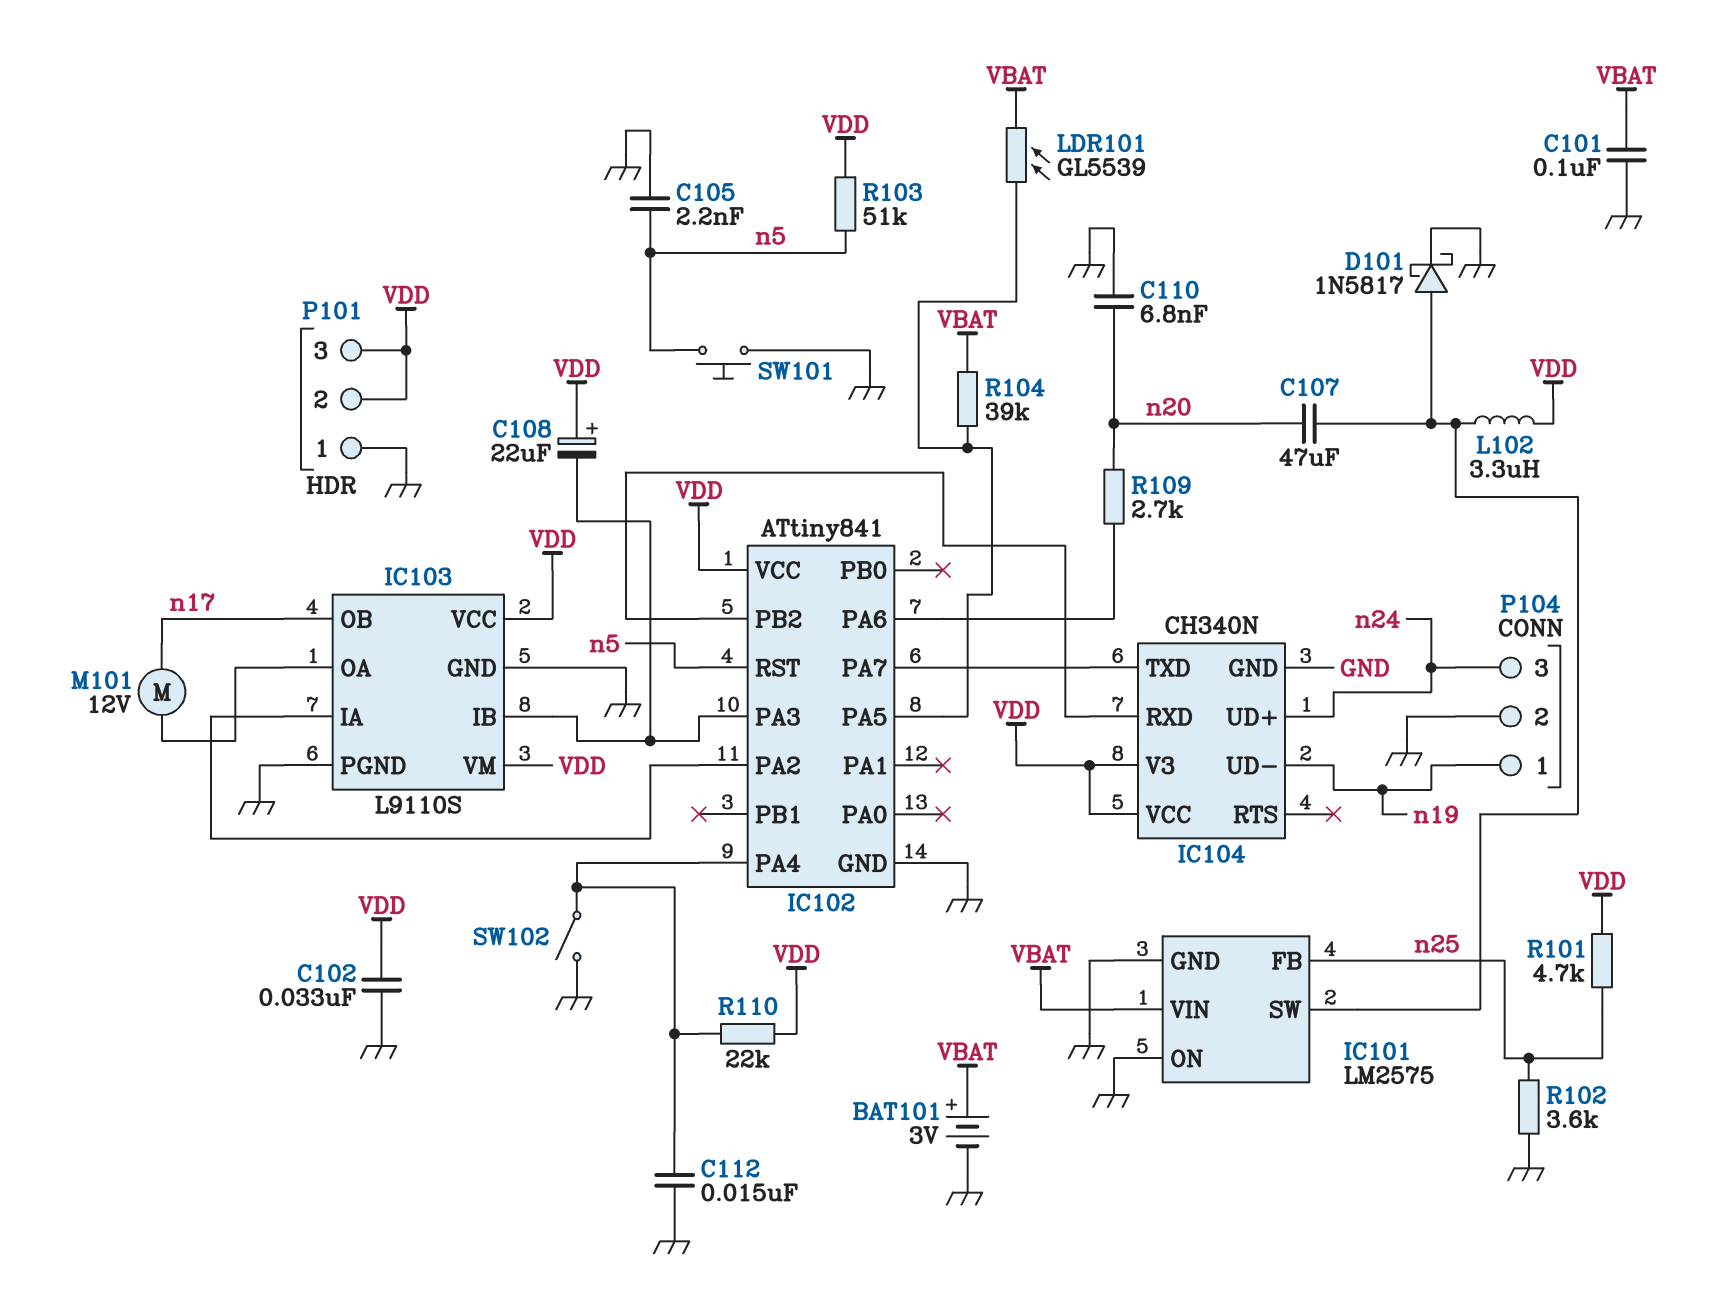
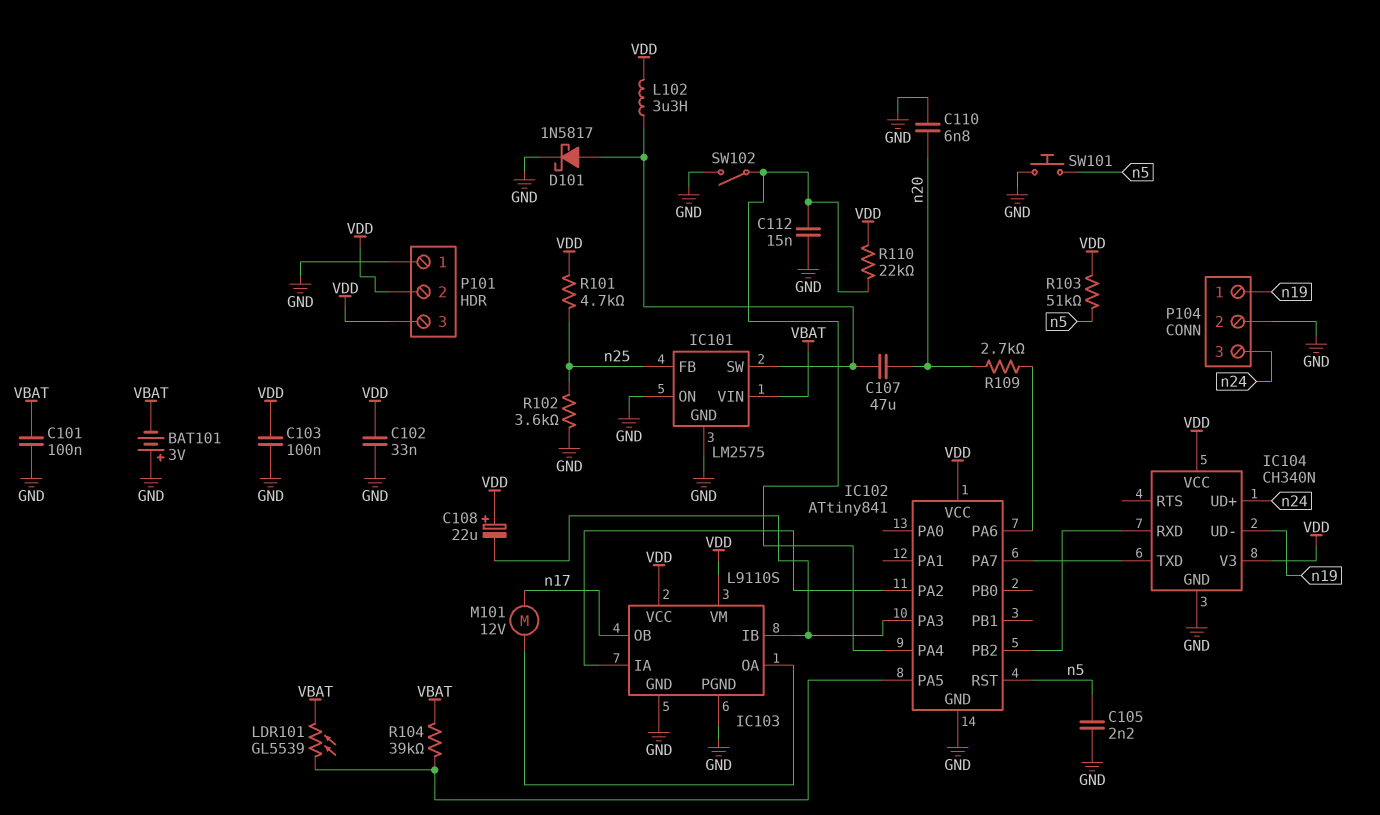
BAT101: 3V (plus VBAT, minus GND) -> 3V (plus GND, minus VBAT)
C103: none -> 100nF (GND, VDD)

